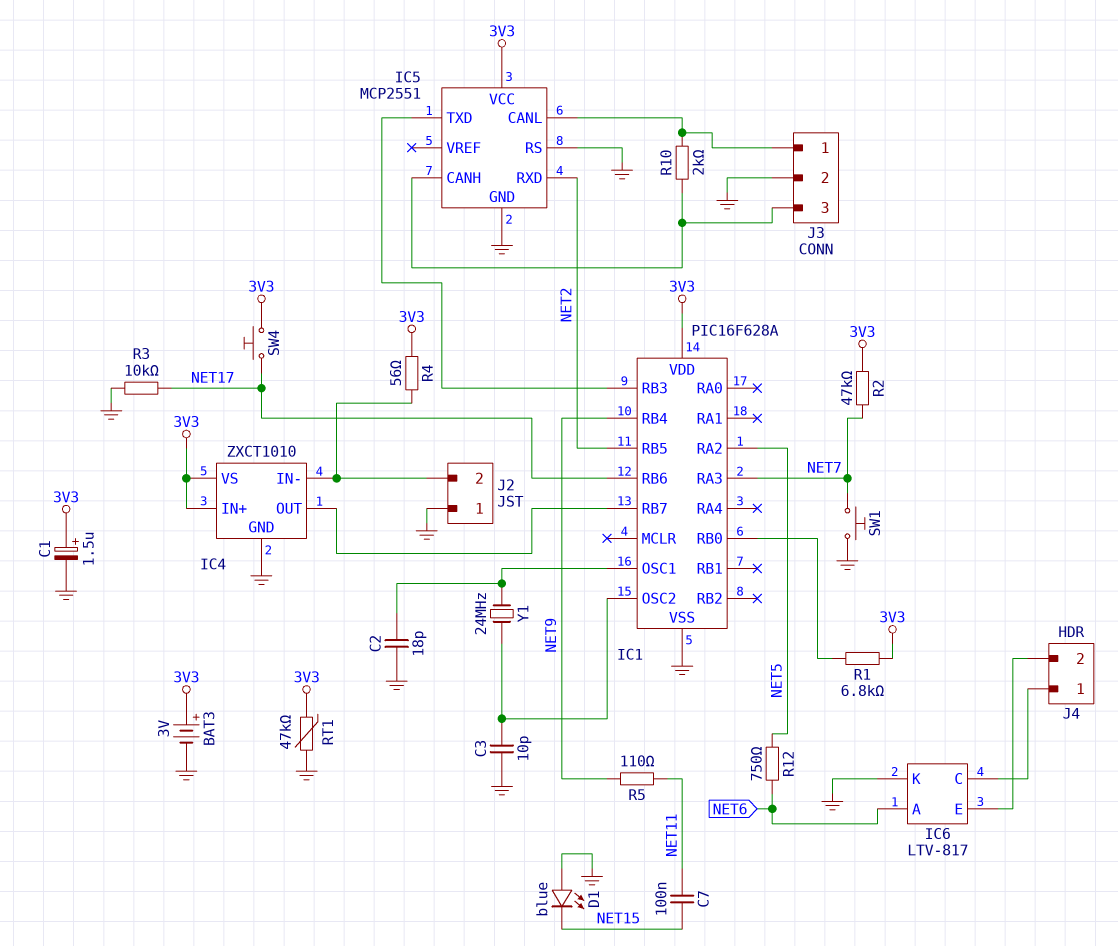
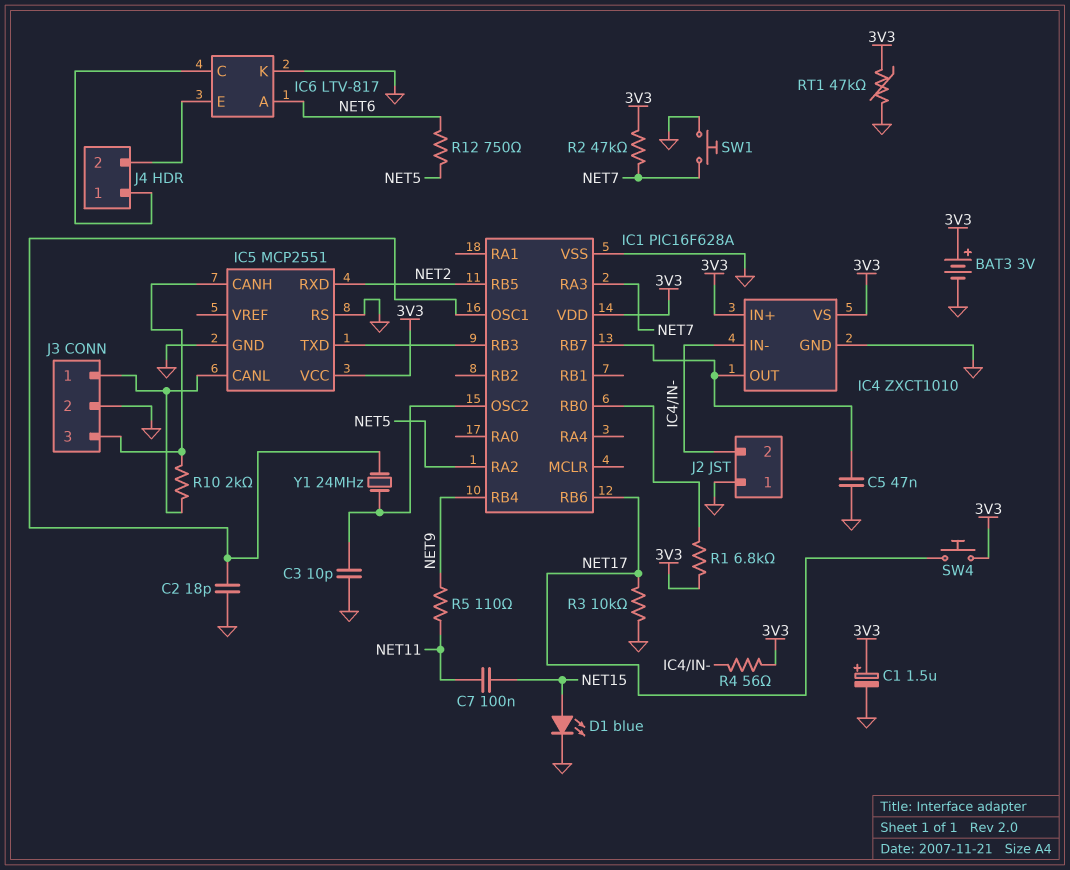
C5: none -> 47nF (GND, IC1/RB7)
D1: LED blue (A GND, K NET15) -> LED blue (A NET15, K GND)

